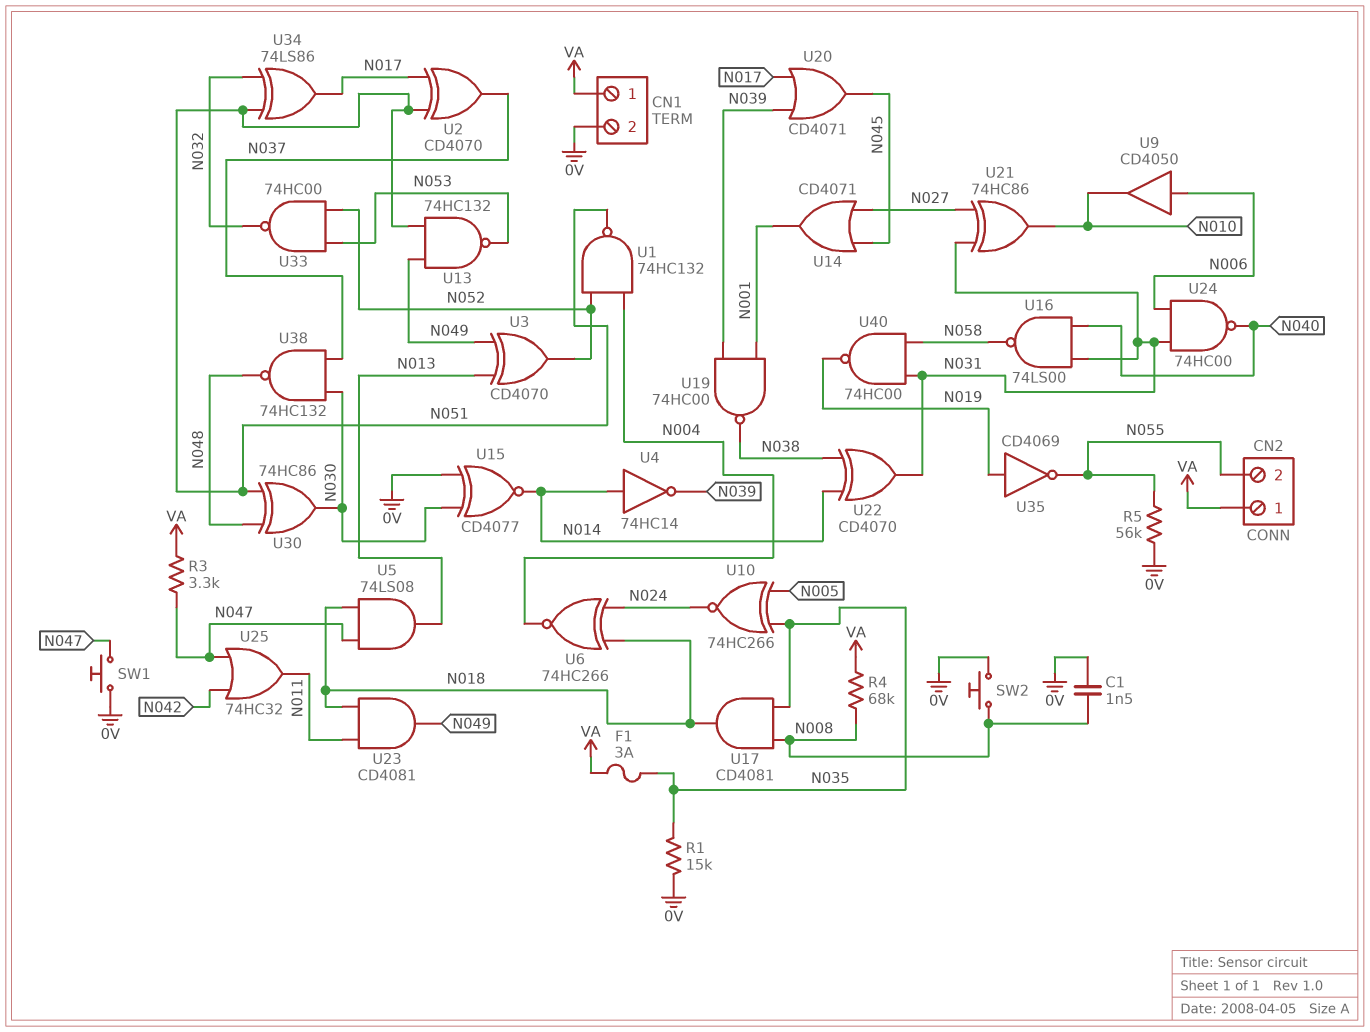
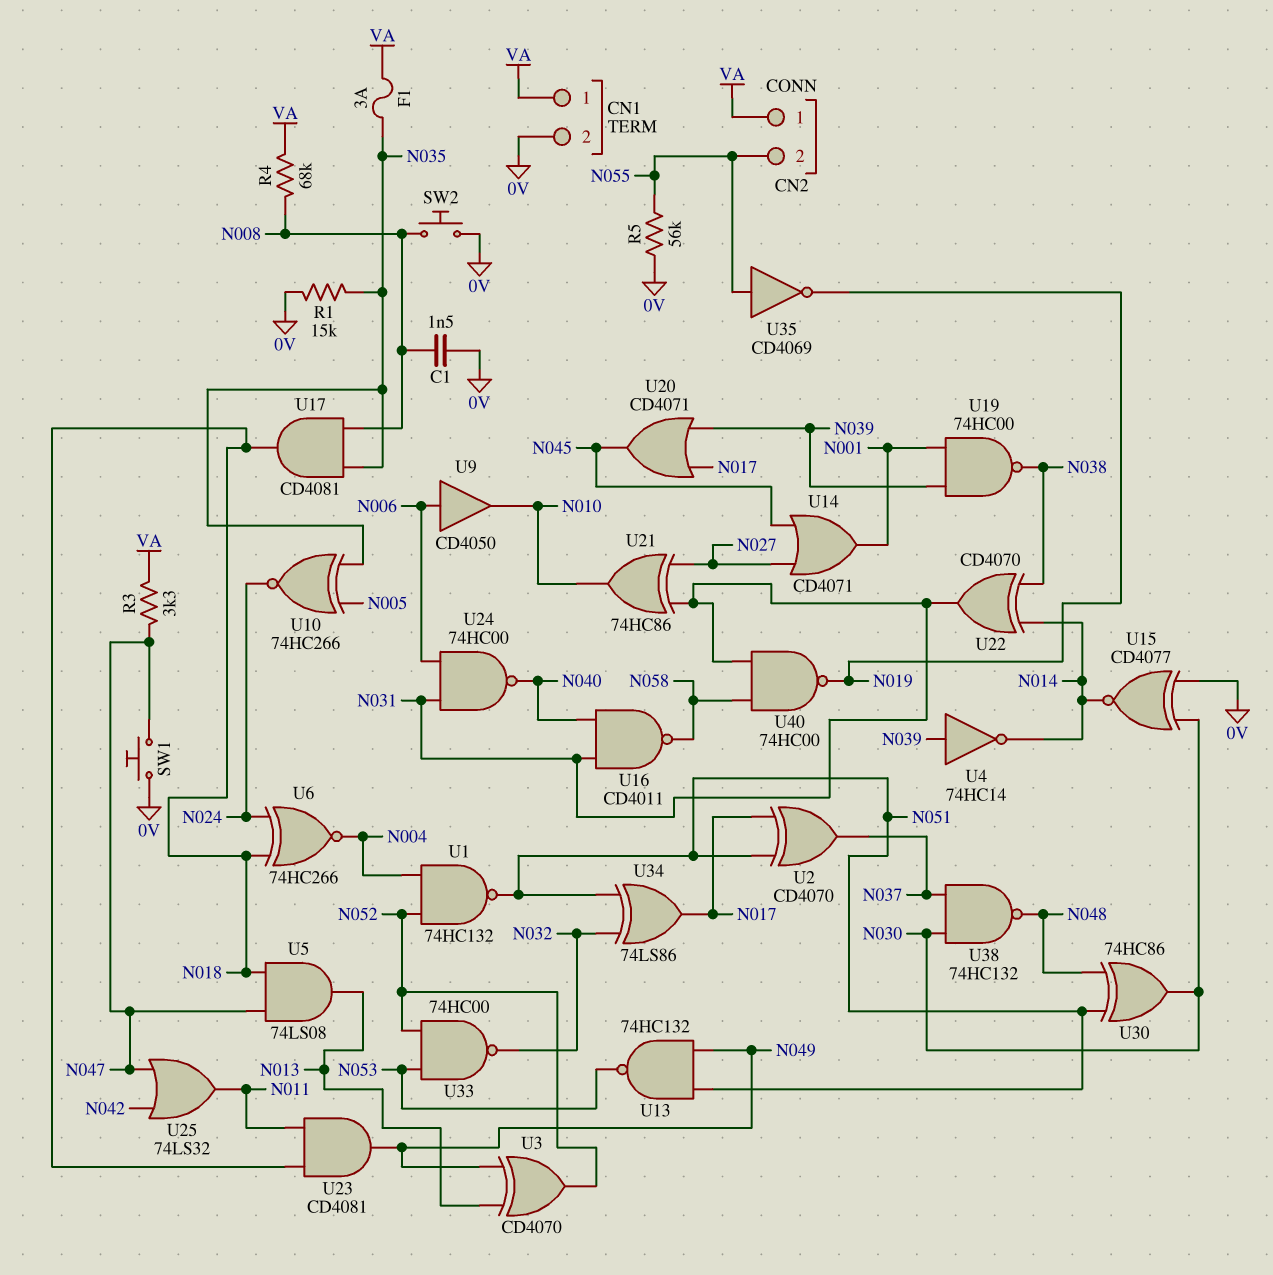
U4: NOT 74HC14 (in N014, out N039) -> NOT 74HC14 (in N039, out N014)
U16: NAND 74LS00 (in N031, in N040, out N058) -> NAND CD4011 (in N031, in N040, out N058)
U25: OR 74HC32 (in N042, in N047, out N011) -> OR 74LS32 (in N042, in N047, out N011)
U35: NOT CD4069 (in N019, out N055) -> NOT CD4069 (in N055, out N019)

